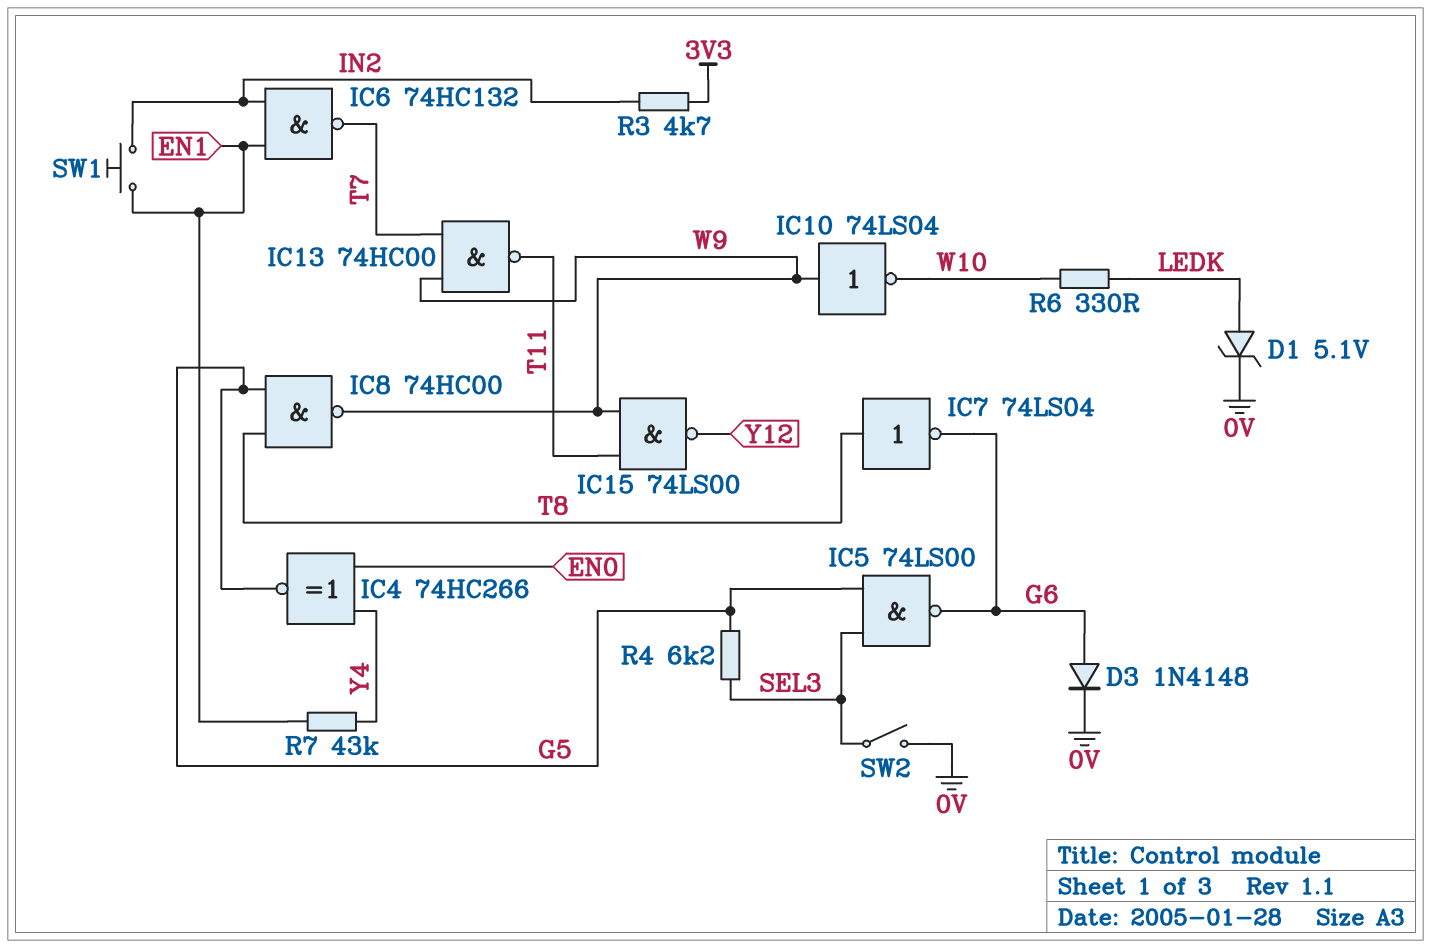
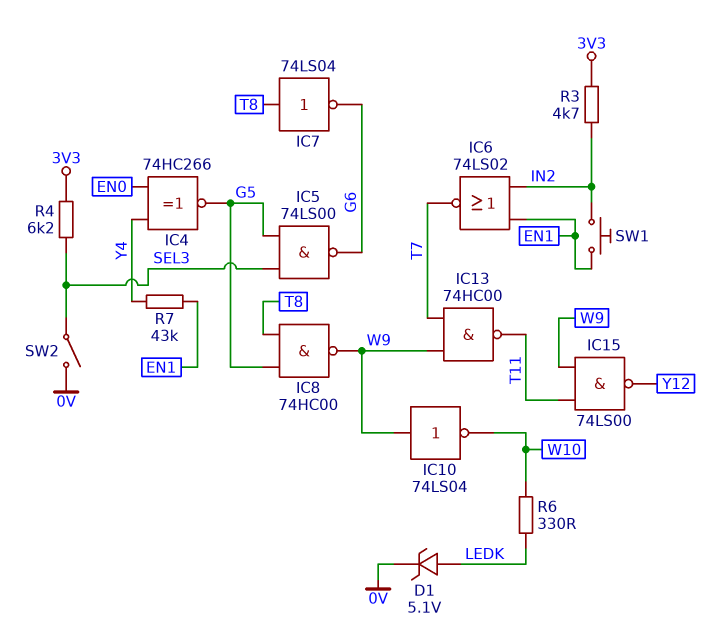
D3: diode 1N4148 (A G6, K 0V) -> none
IC6: NAND 74HC132 (in EN1, in IN2, out T7) -> NOR 74LS02 (in EN1, in IN2, out T7)
R4: 6.2k (G5, SEL3) -> 6.2k (3V3, SEL3)

